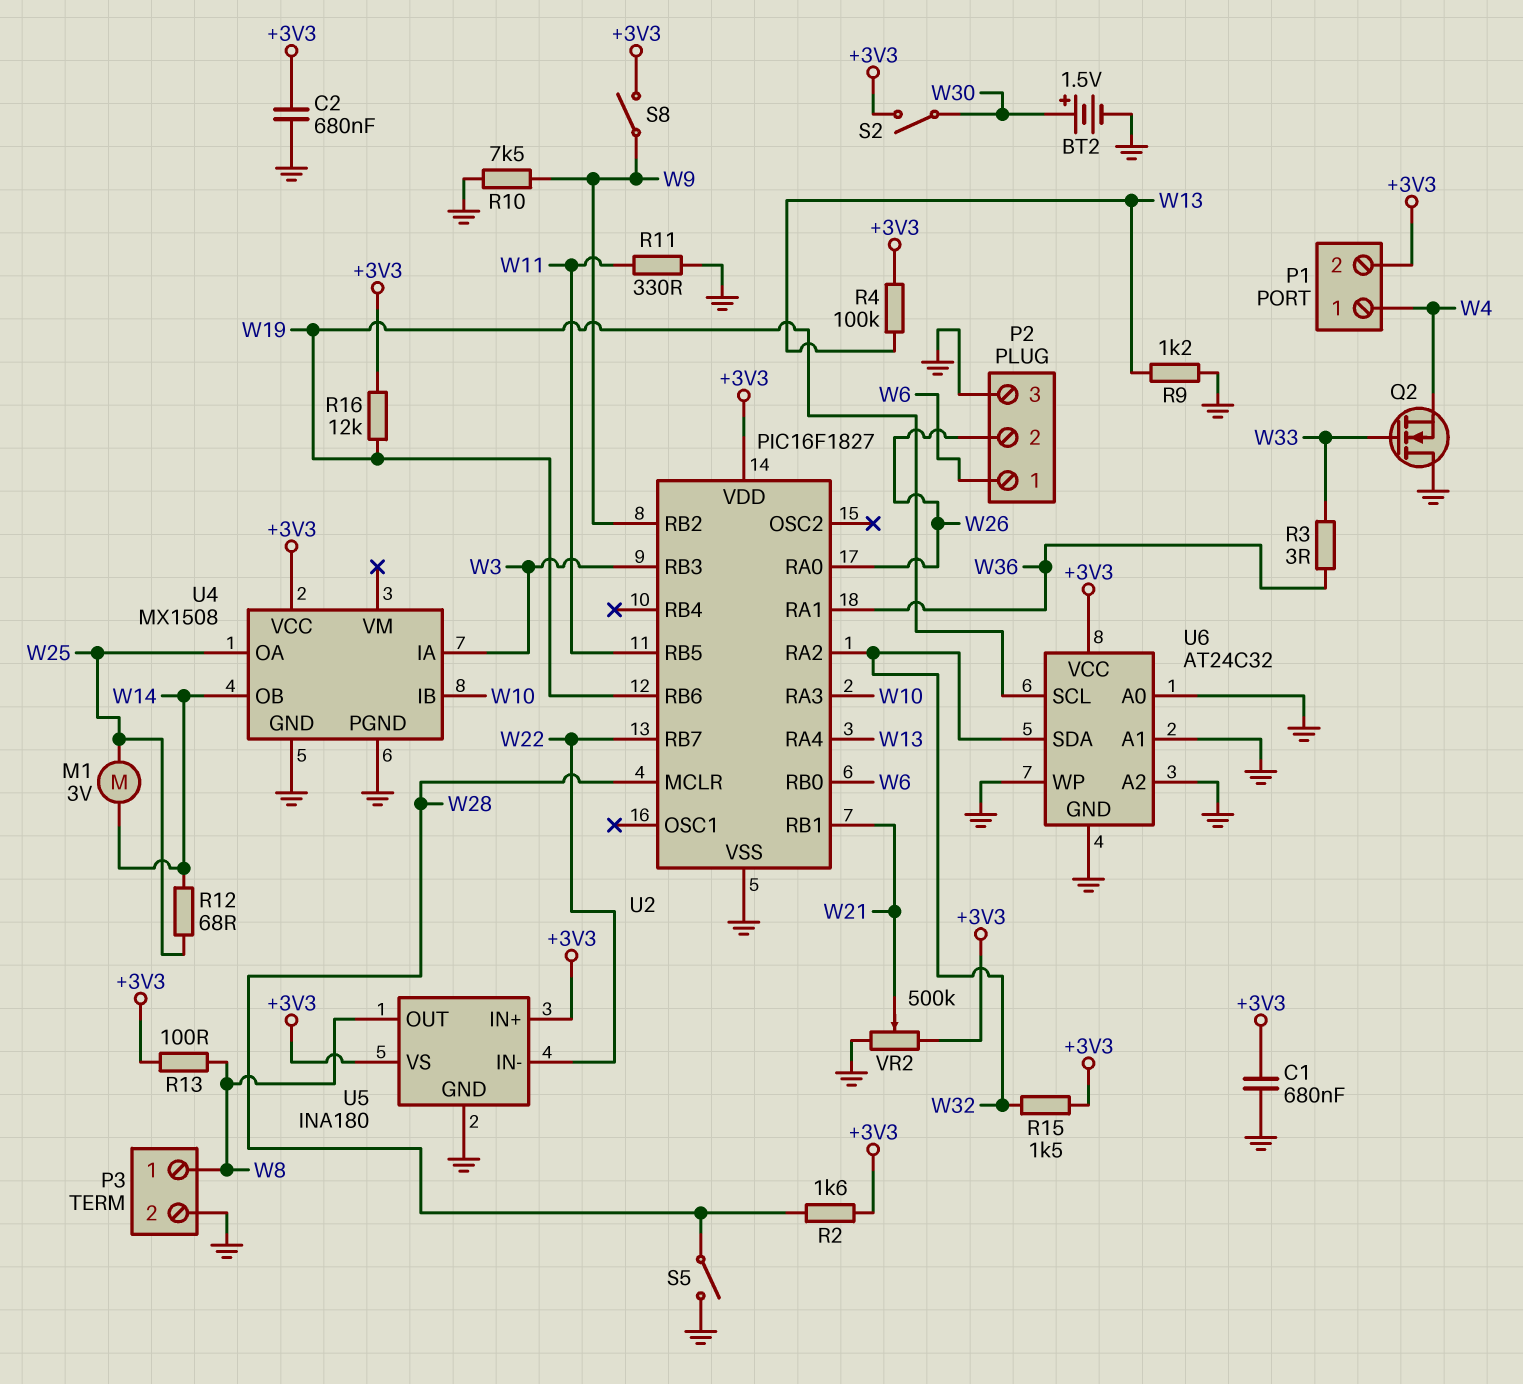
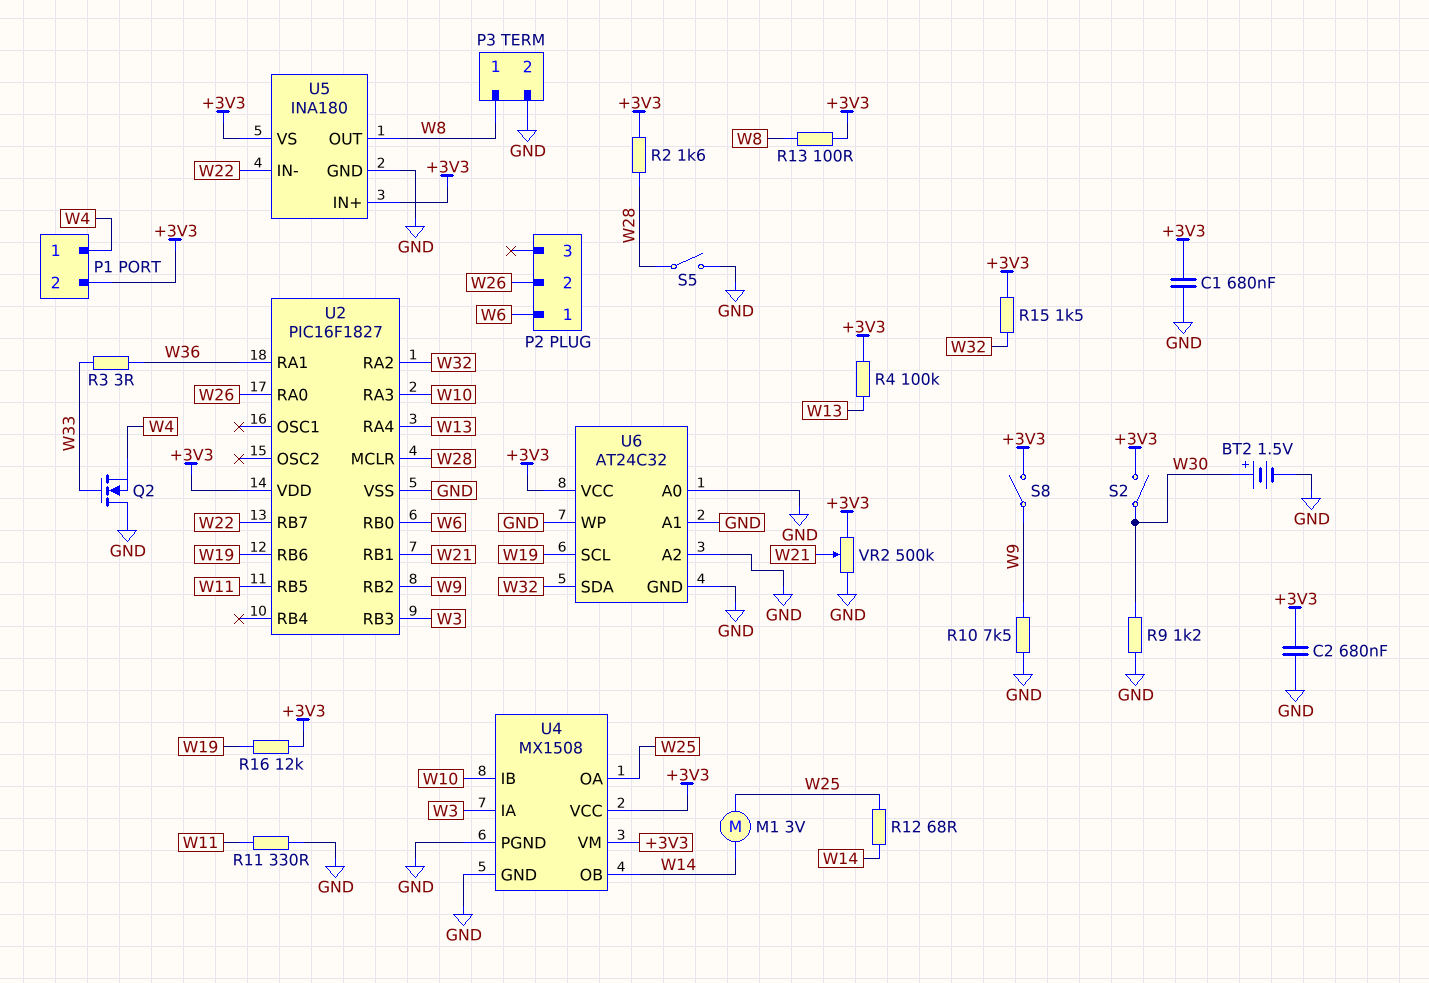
P2 pin 3: GND -> none
R9: 1.2k (GND, W13) -> 1.2k (GND, W30)
U4 pin VM: none -> +3V3

